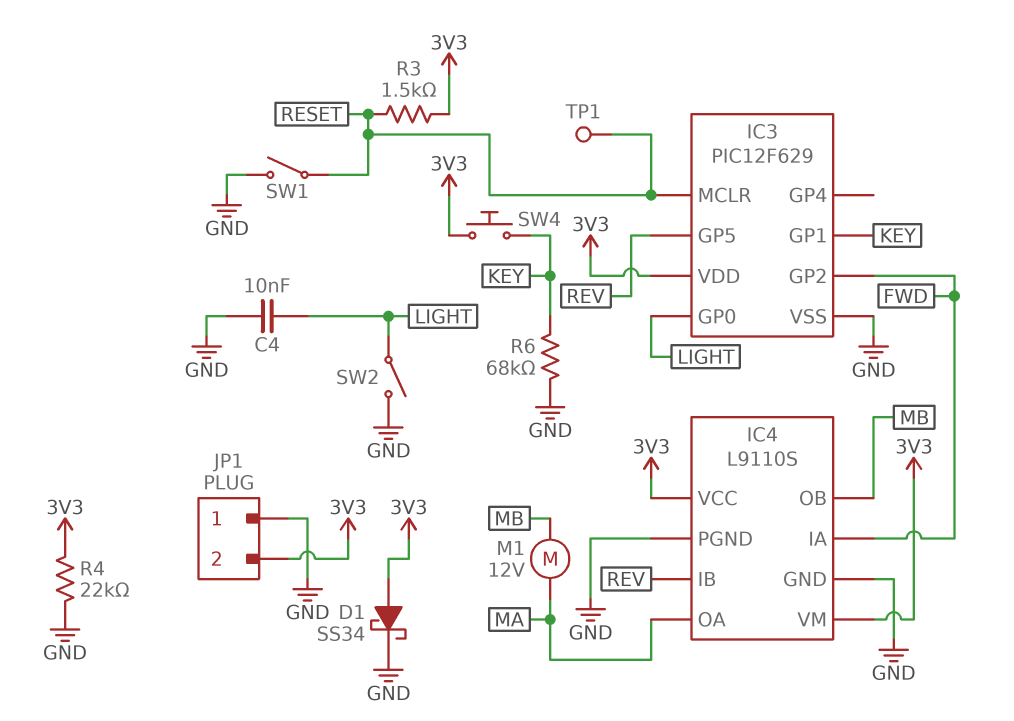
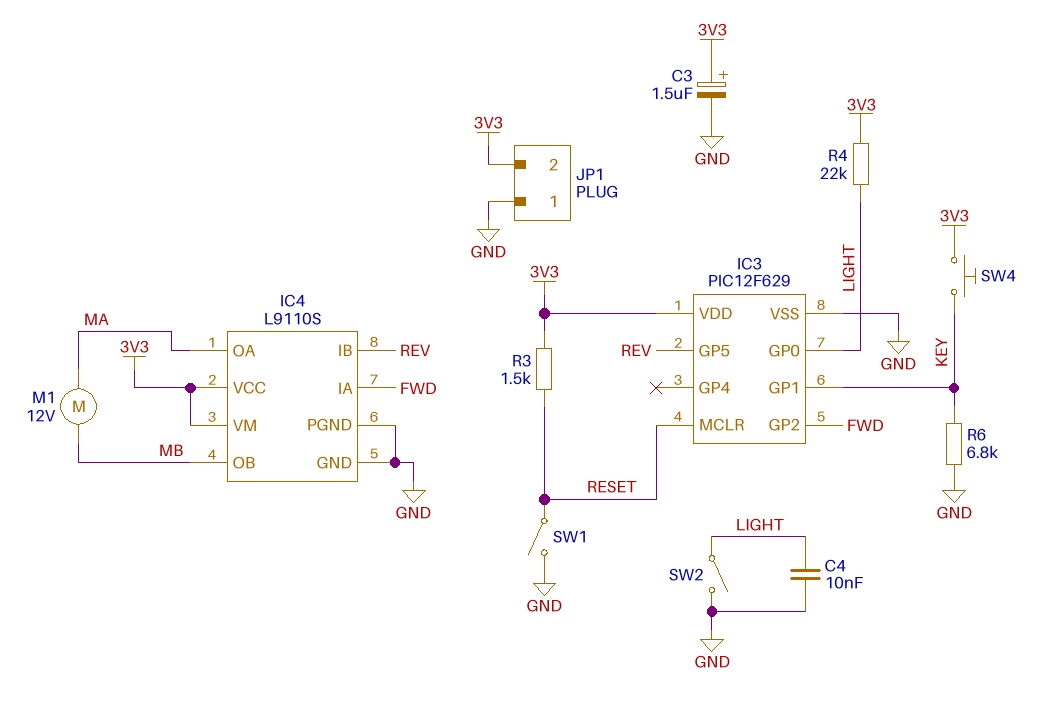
C3: none -> 1.5uF (plus 3V3, minus GND)
D1: schottky SS34 (A 3V3, K GND) -> none
R4: 22k (3V3, GND) -> 22k (3V3, LIGHT)
R6: 68k (GND, KEY) -> 6.8k (GND, KEY)
TP1: test point (RESET) -> none

